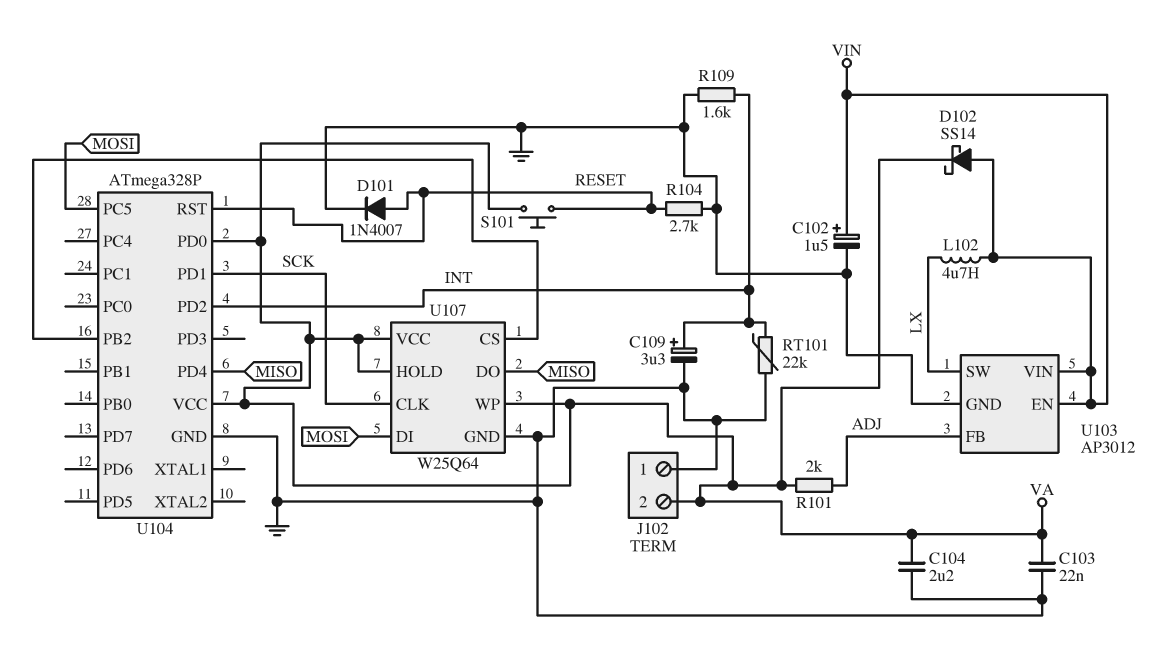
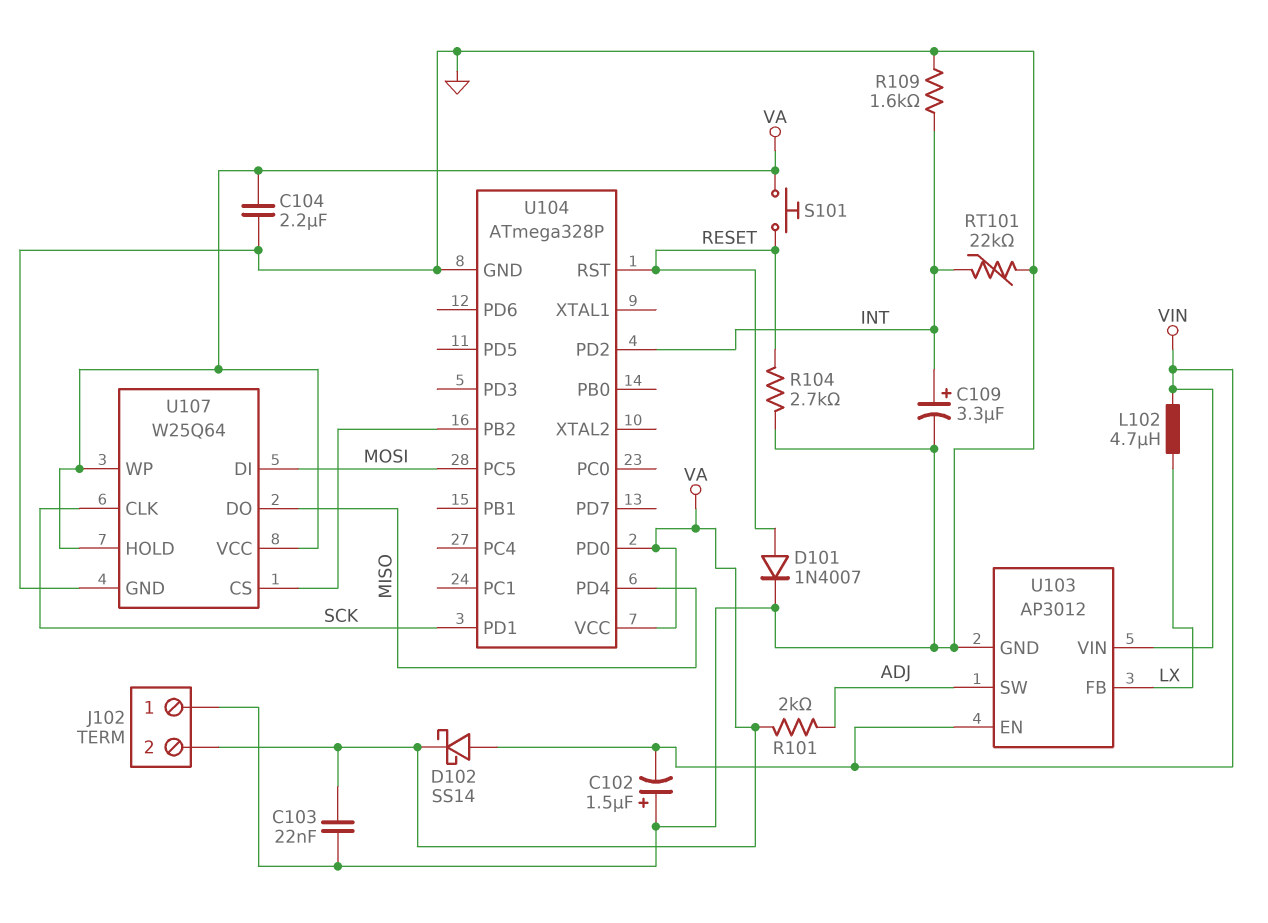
C102: 1.5uF (plus VIN, minus GND) -> 1.5uF (plus GND, minus VIN)
U103 pin FB: ADJ -> LX
U103 pin SW: LX -> ADJ

